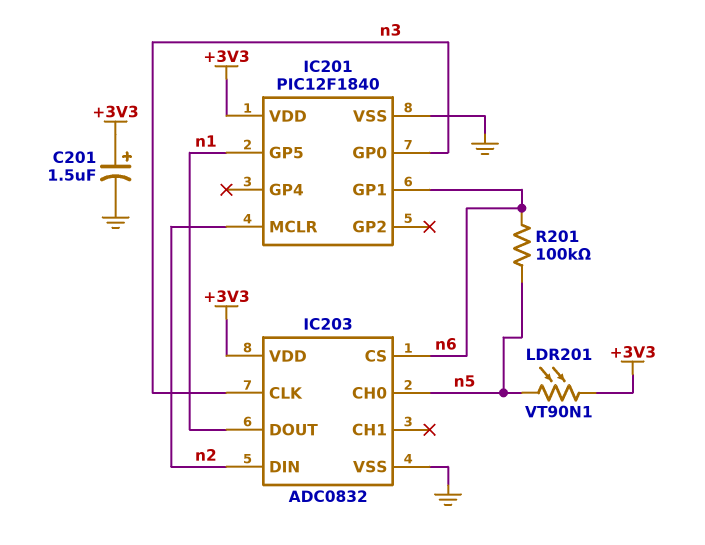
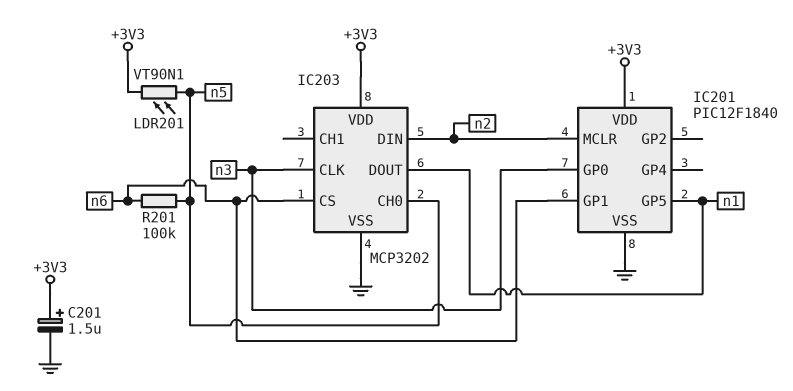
IC203: ADC0832 -> MCP3202

